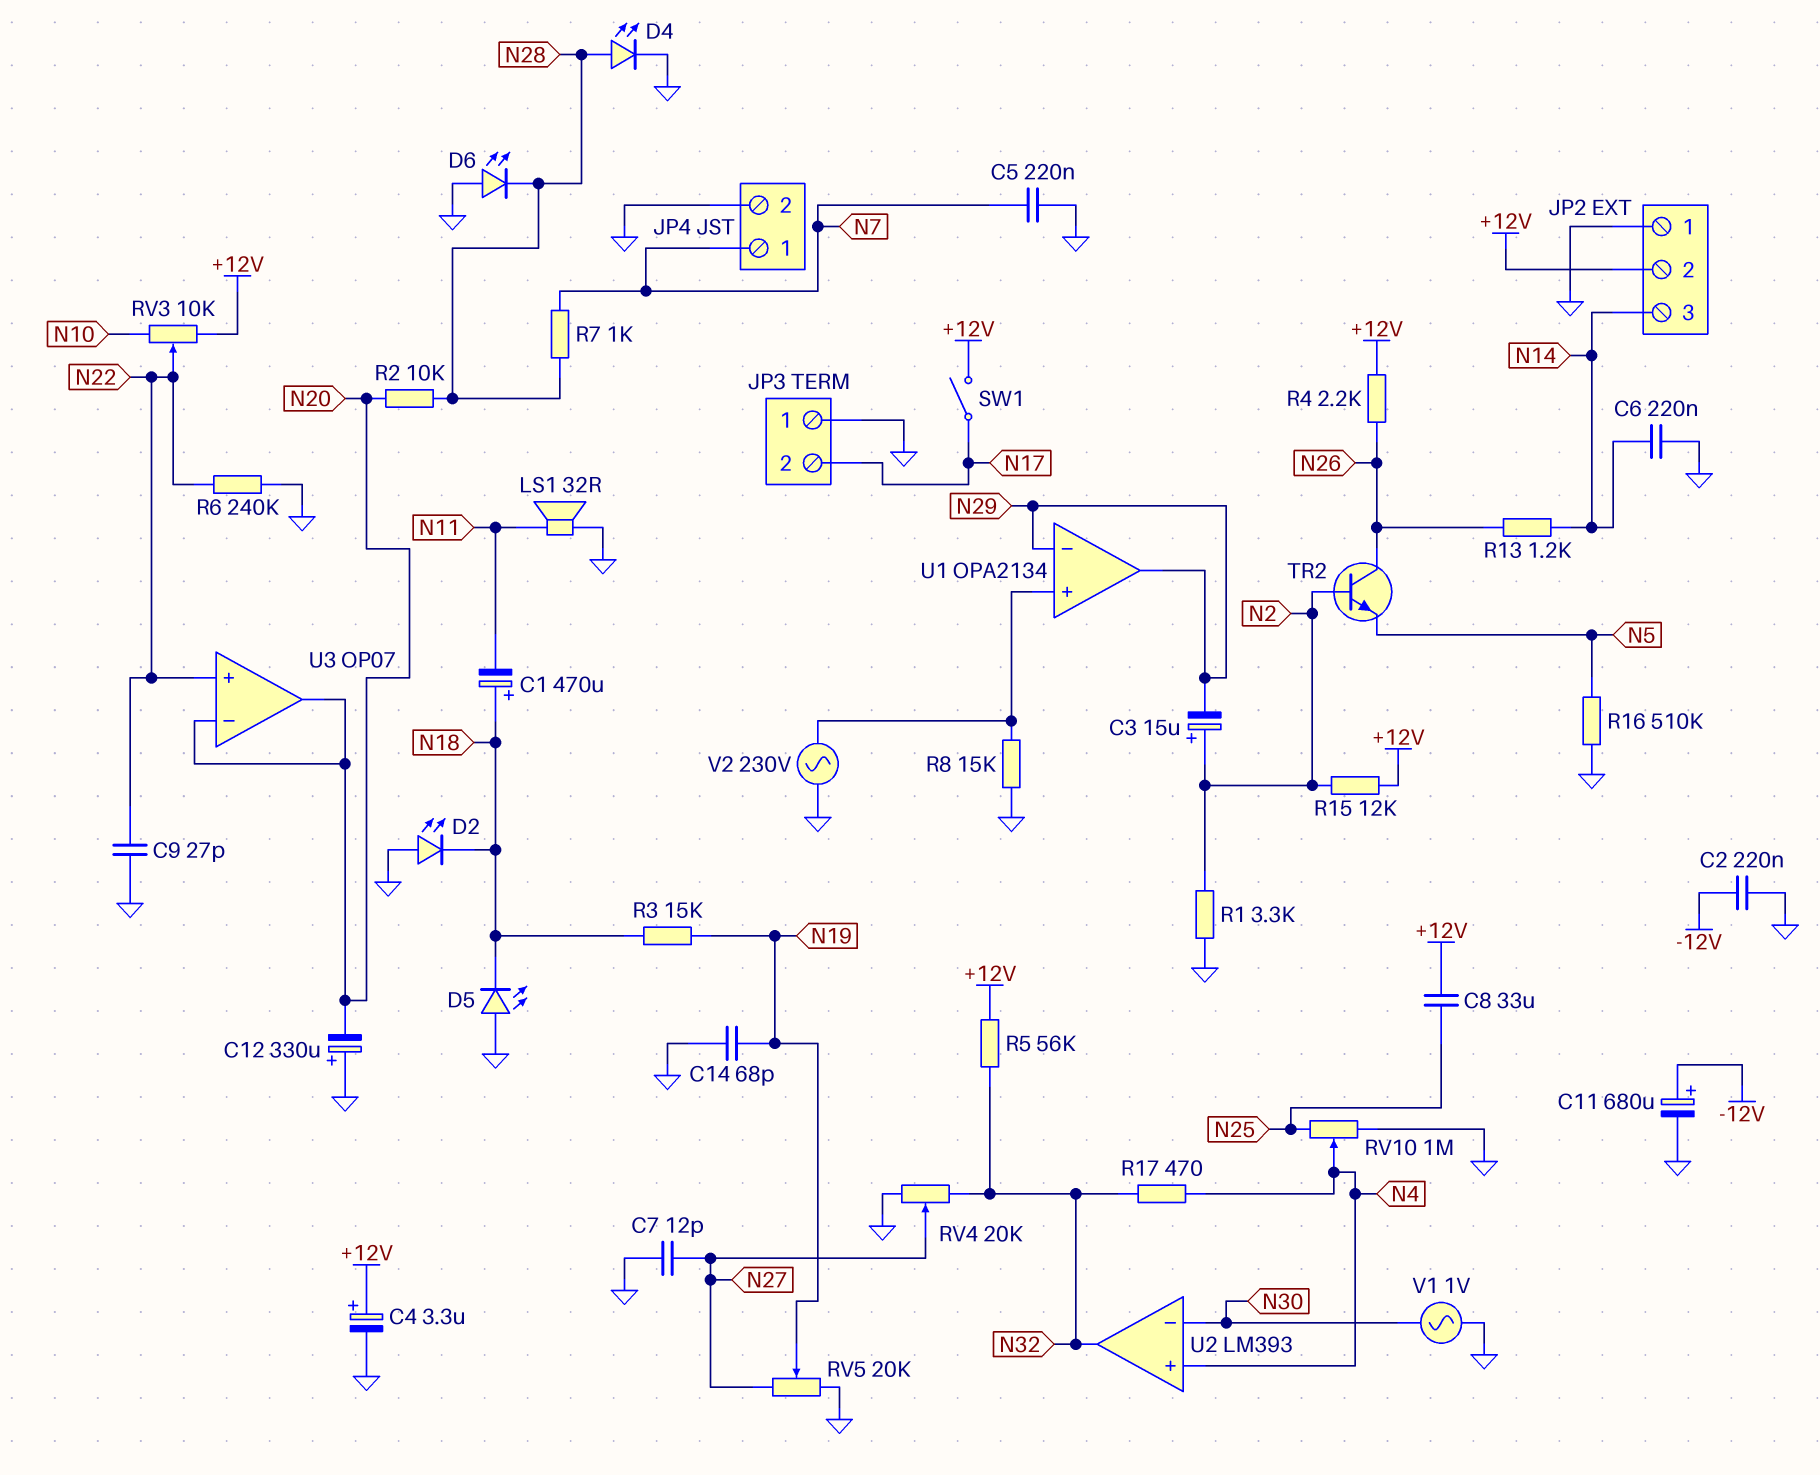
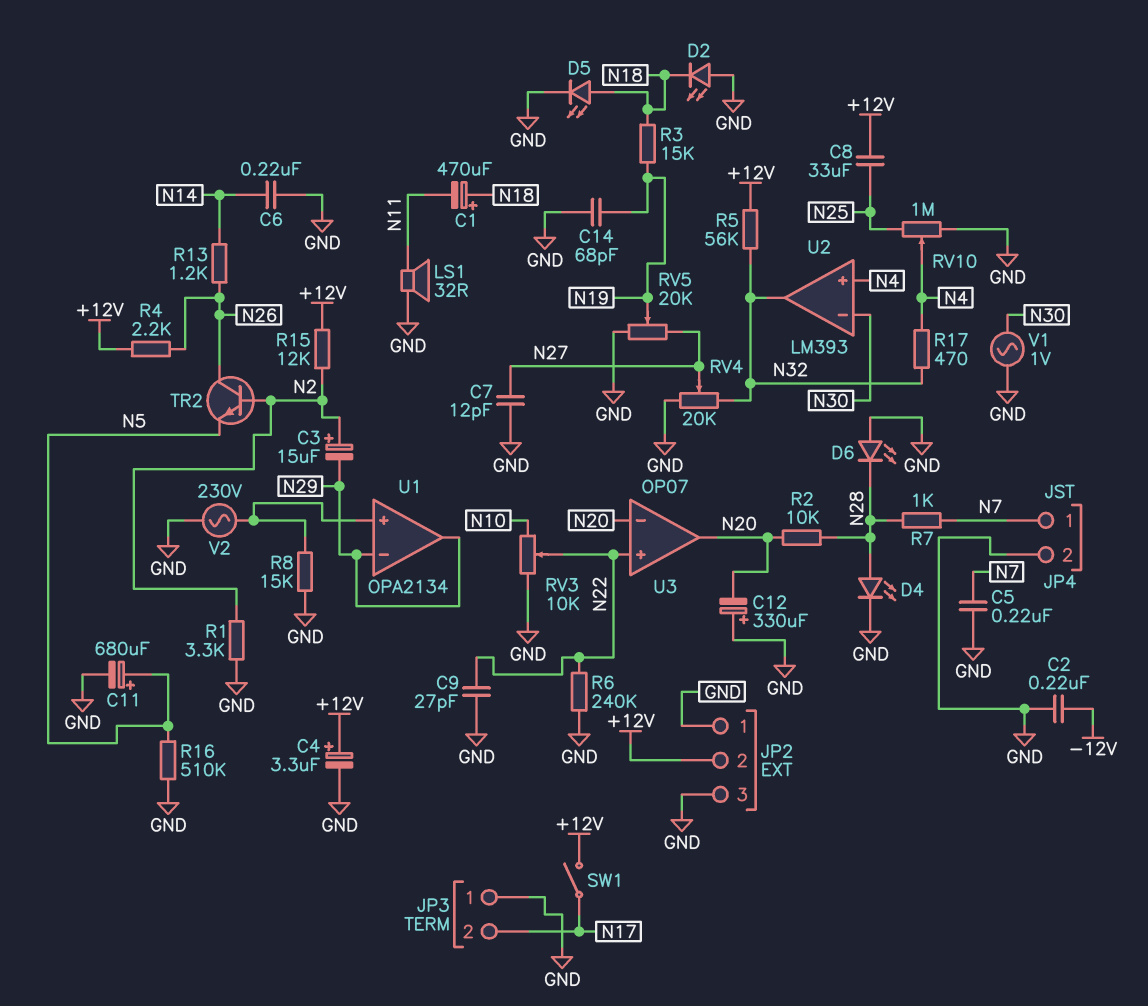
C11: 680uF (plus -12V, minus GND) -> 680uF (plus N5, minus GND)
D5: LED (A GND, K N18) -> LED (A N18, K GND)
JP2 pin 3: N14 -> GND
RV3: 10k (+12V, N10, wiper N22) -> 10k (GND, N10, wiper N22)

